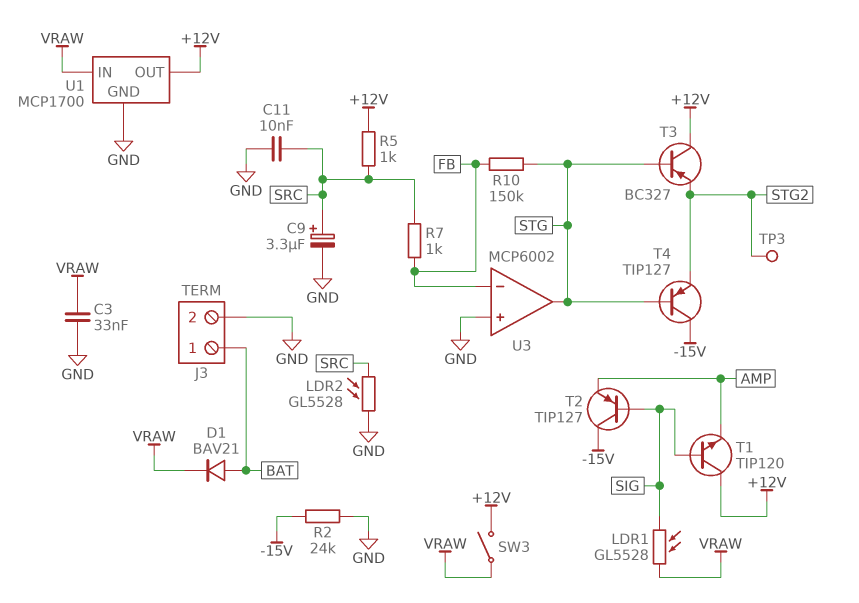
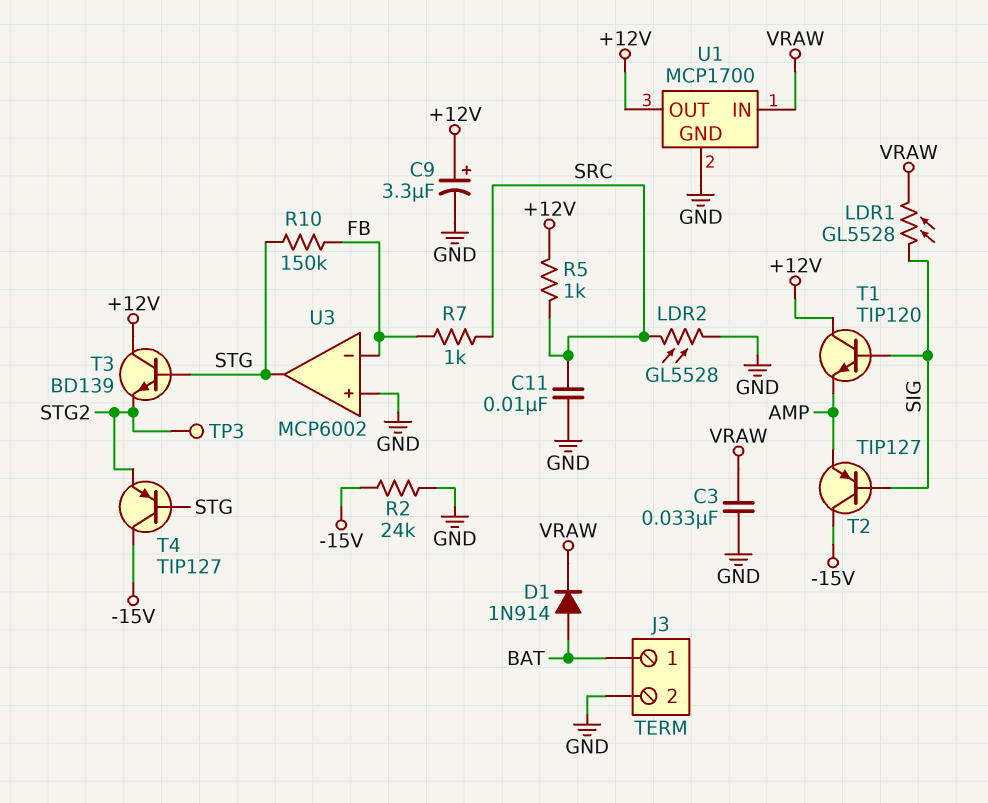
C9: 3.3uF (plus SRC, minus GND) -> 3.3uF (plus +12V, minus GND)
D1: diode BAV21 (A BAT, K VRAW) -> diode 1N914 (A BAT, K VRAW)
SW3: switch (+12V, VRAW) -> none
T3: PNP BC327 (B STG, C +12V, E STG2) -> NPN BD139 (B STG, C +12V, E STG2)

